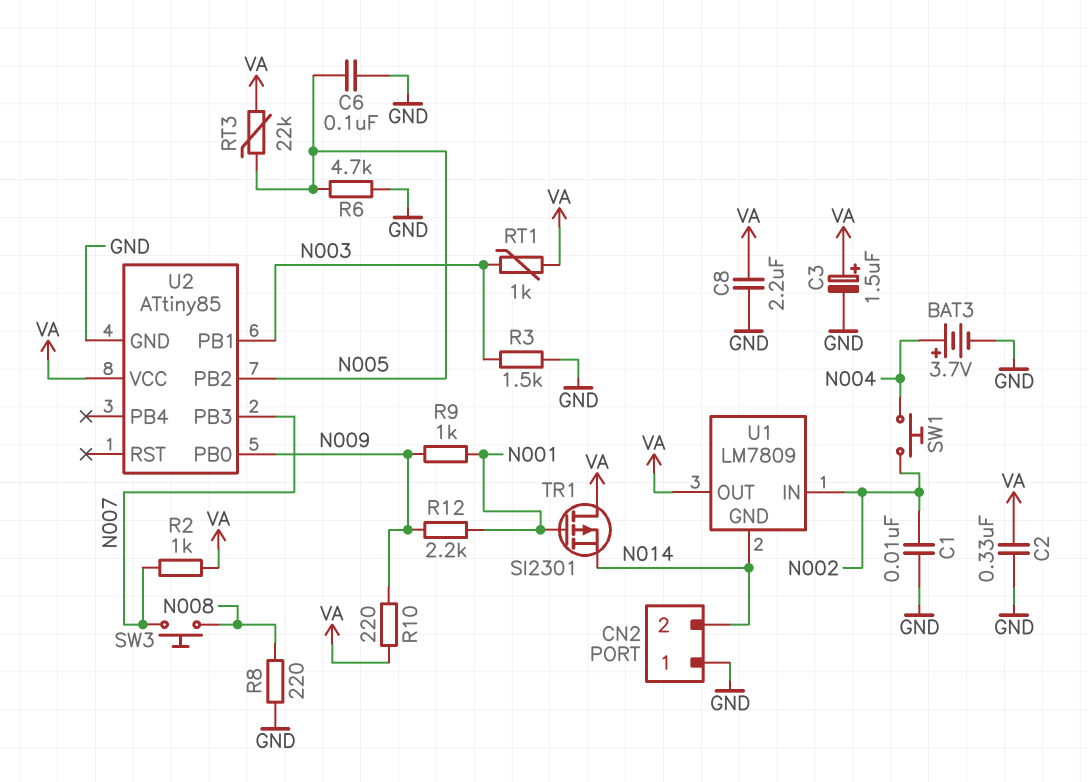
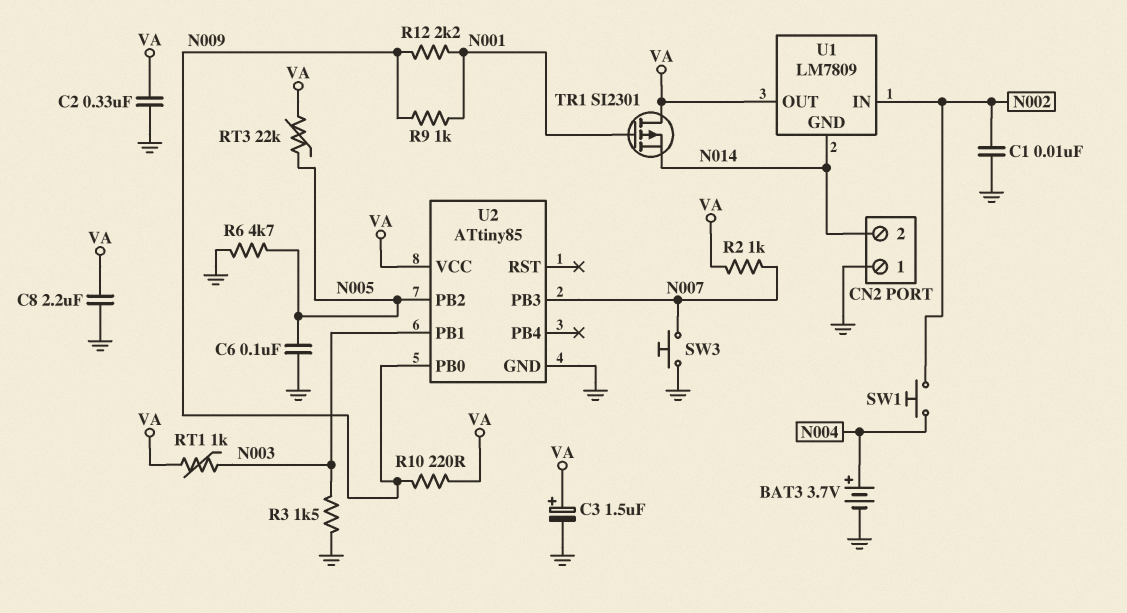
R8: 220 (GND, N008) -> none
SW3: button (N007, N008) -> button (GND, N007)

